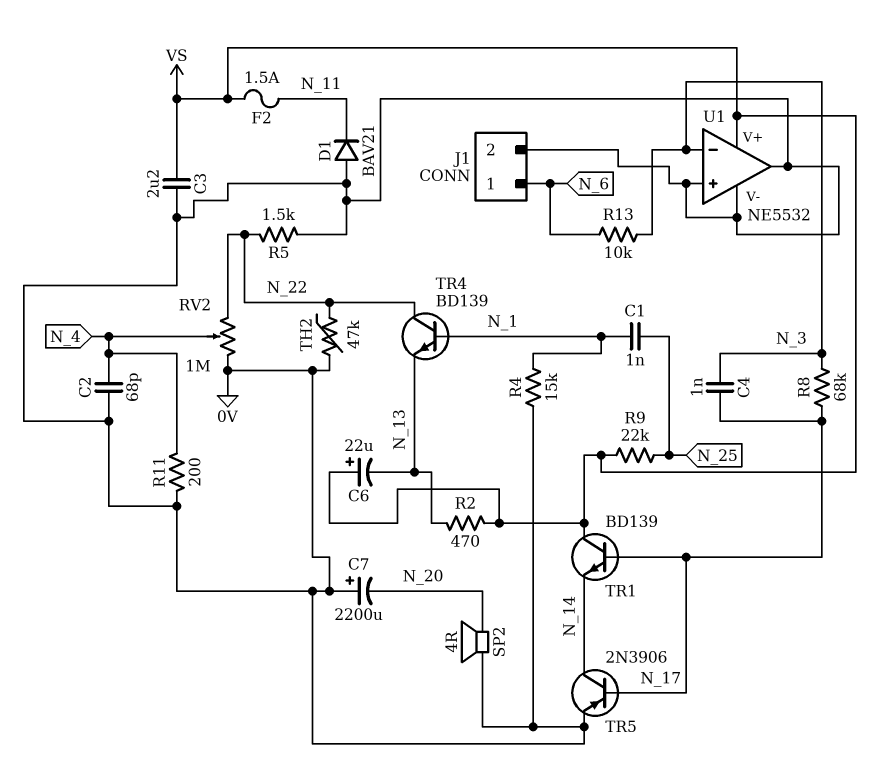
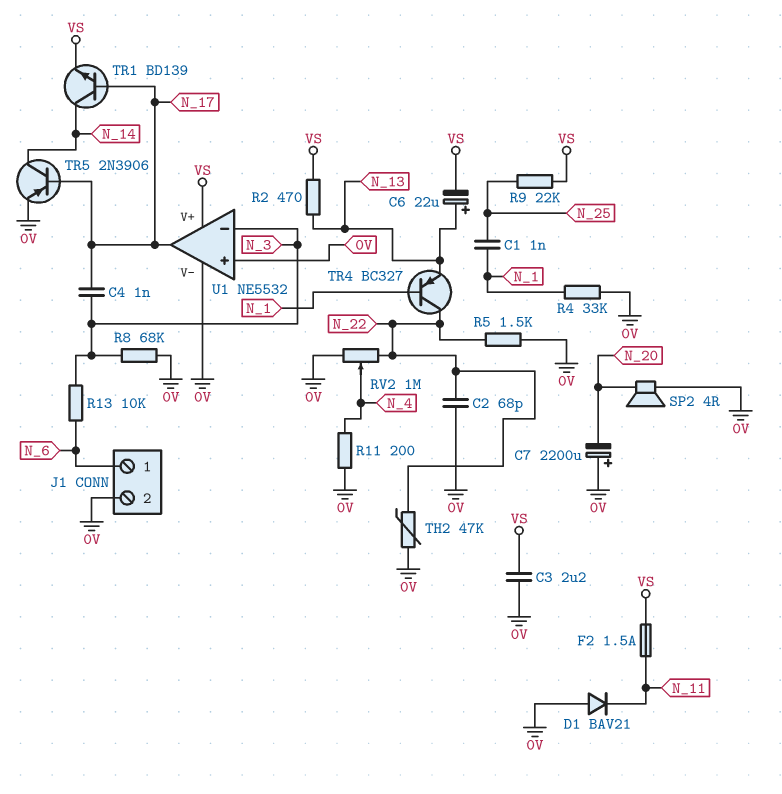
C2: 68pF (0V, N_4) -> 68pF (0V, N_22)
C6: 22uF (plus VS, minus N_13) -> 22uF (plus N_13, minus VS)
R4: 15k (0V, N_1) -> 33k (0V, N_1)
R8: 68k (N_3, N_17) -> 68k (0V, N_3)
TR1: NPN BD139 (B N_17, C VS, E N_14) -> NPN BD139 (B N_17, C N_14, E VS)
TR4: NPN BD139 (B N_1, C N_22, E N_13) -> PNP BC327 (B N_1, C N_22, E N_13)
U1 pin out: 0V -> N_17

